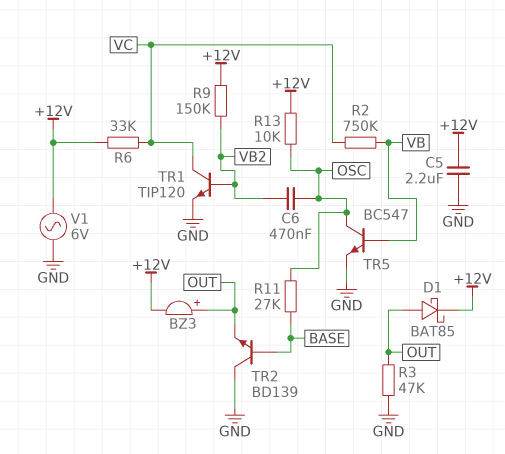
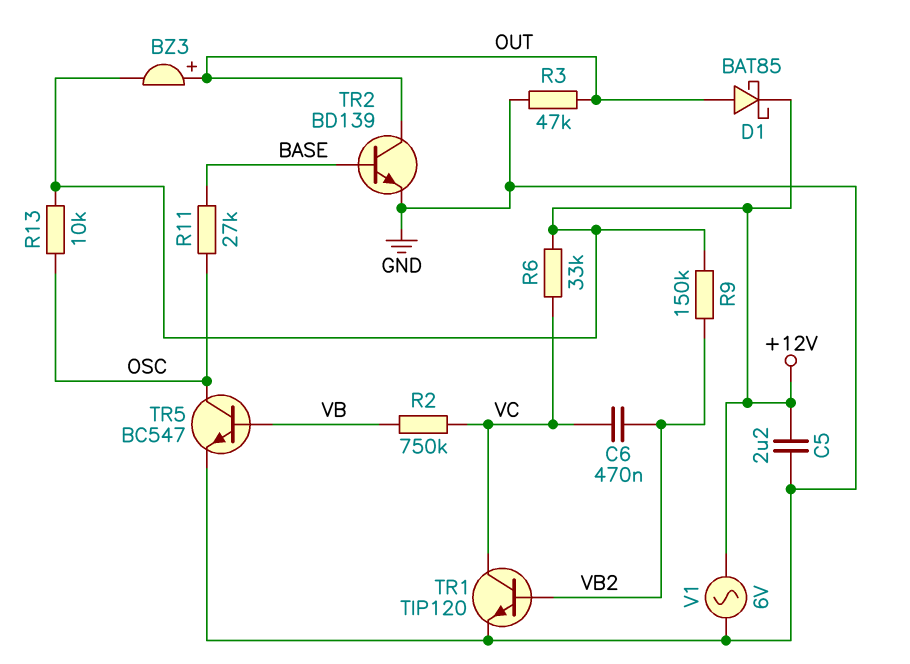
C6: 470nF (OSC, VB2) -> 470nF (VB2, VC)
TR2: NPN BD139 (B BASE, C GND, E OUT) -> NPN BD139 (B BASE, C OUT, E GND)

